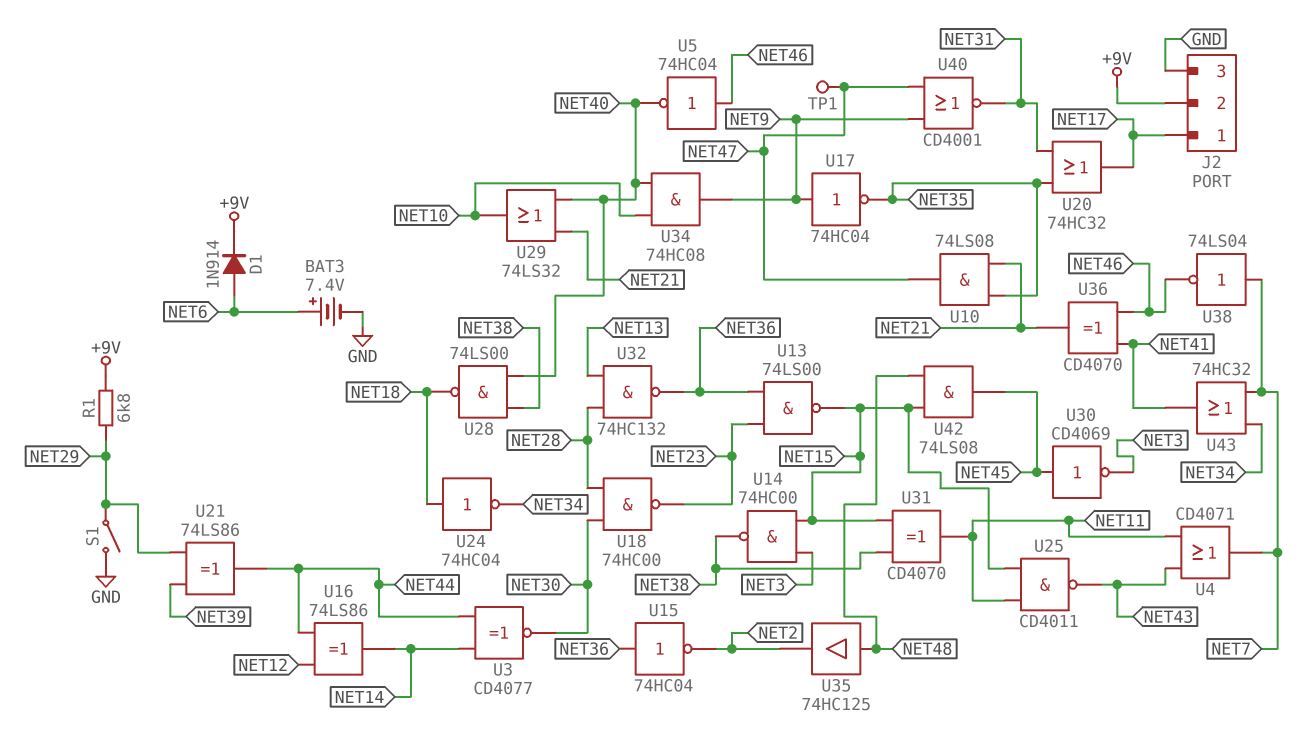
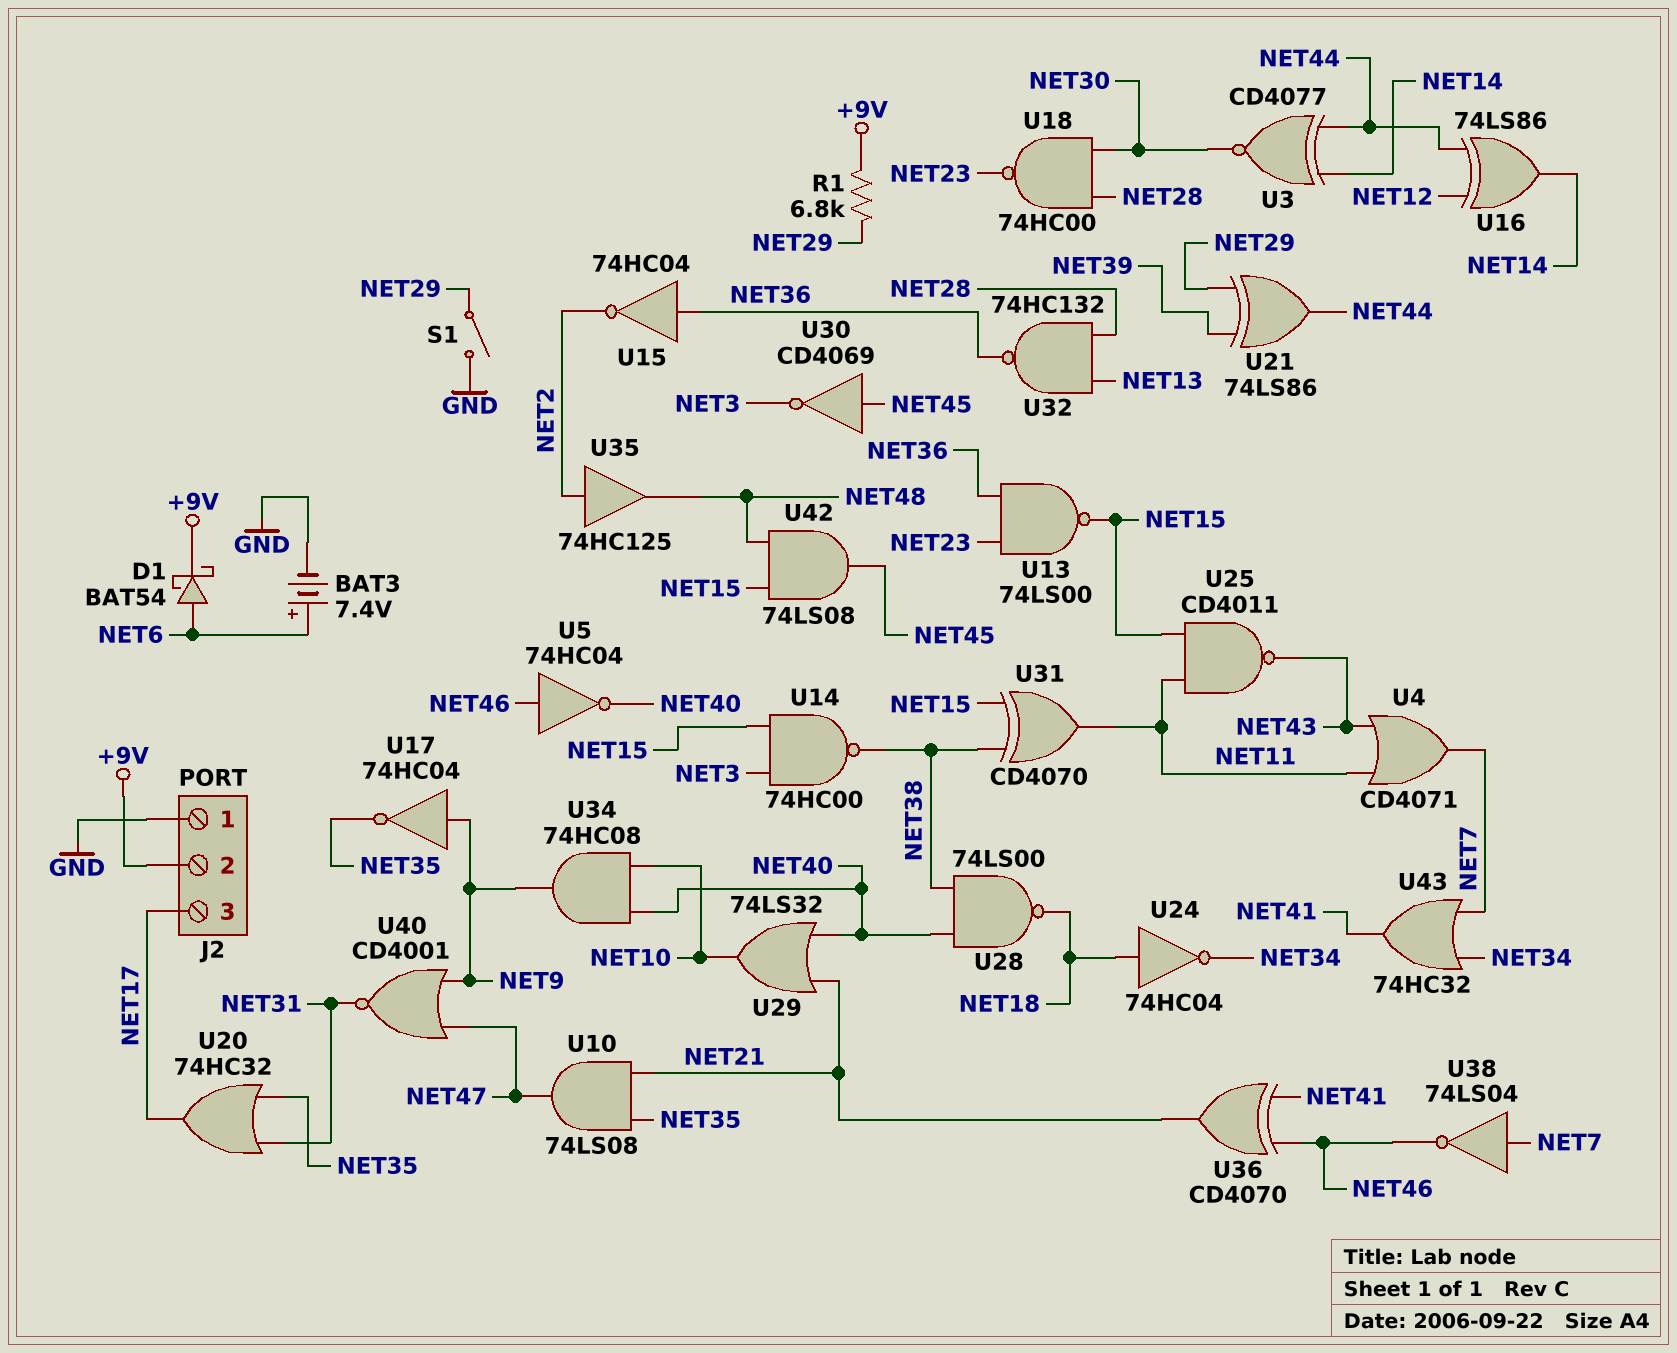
D1: diode 1N914 (A NET6, K +9V) -> schottky BAT54 (A NET6, K +9V)
J2 pin 1: NET17 -> GND
J2 pin 3: GND -> NET17
TP1: test point (NET47) -> none
U35: buffer 74HC125 (in NET48, out NET2) -> buffer 74HC125 (in NET2, out NET48)

